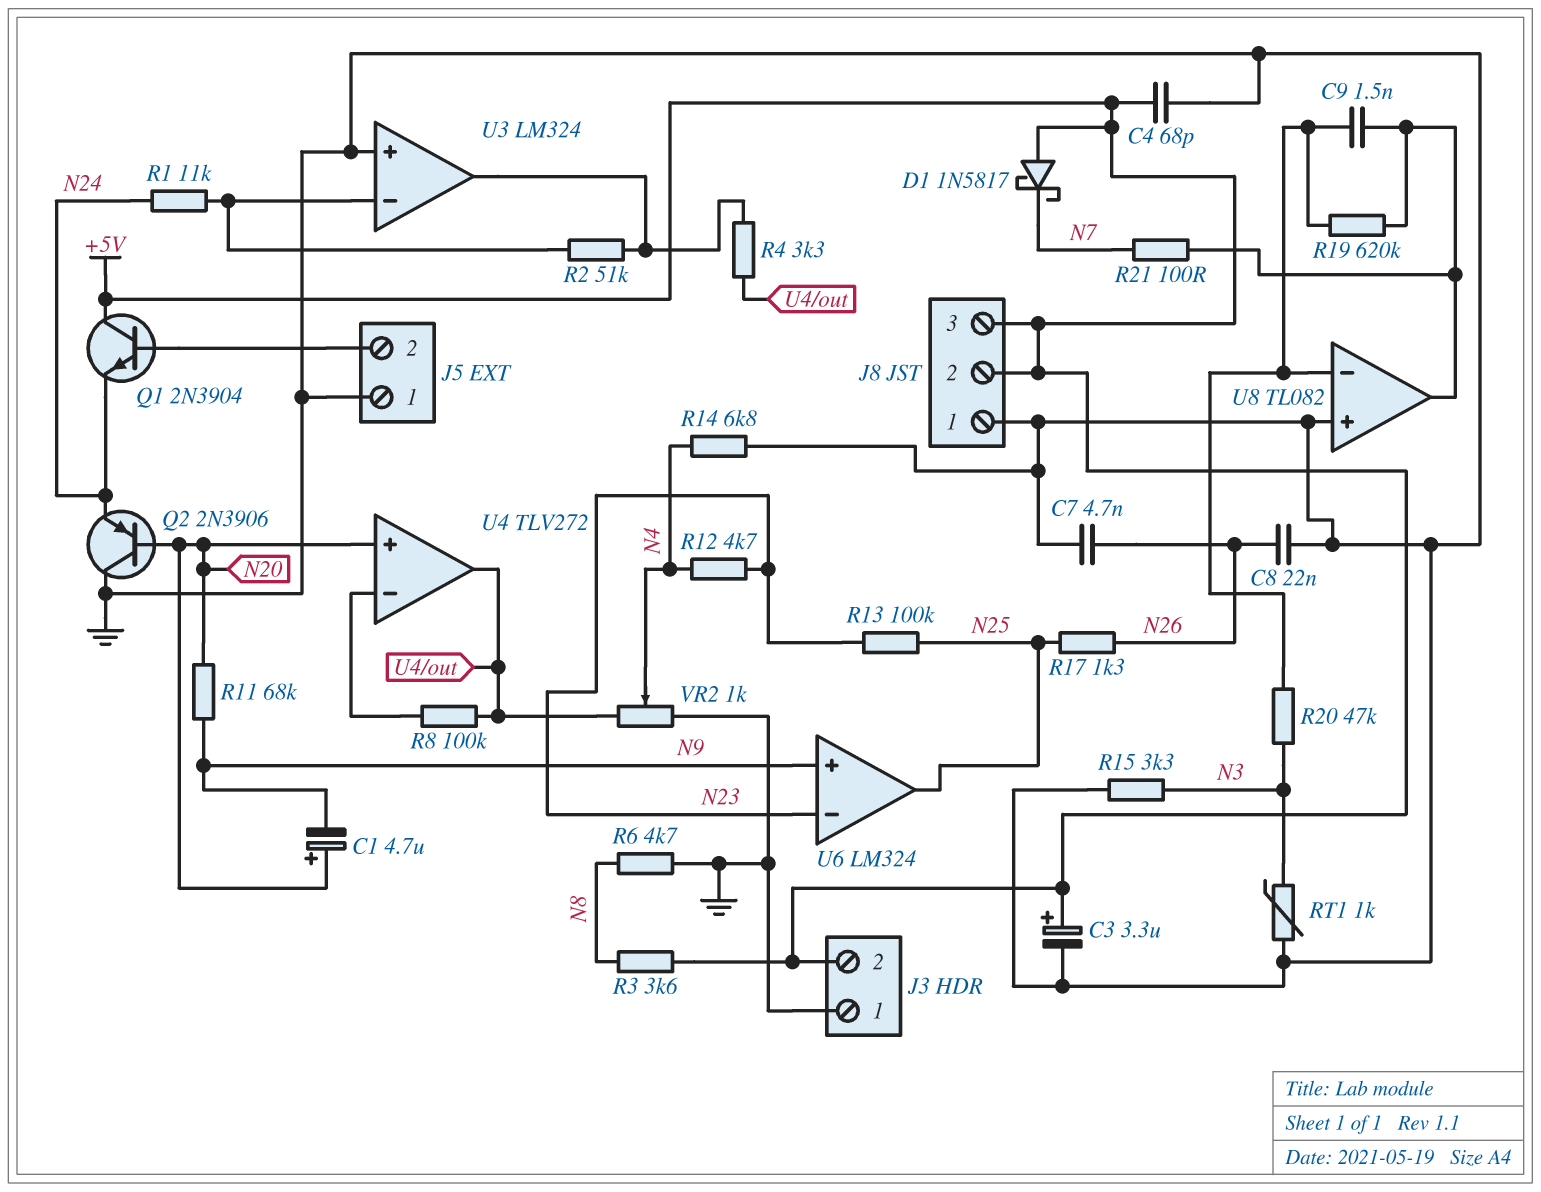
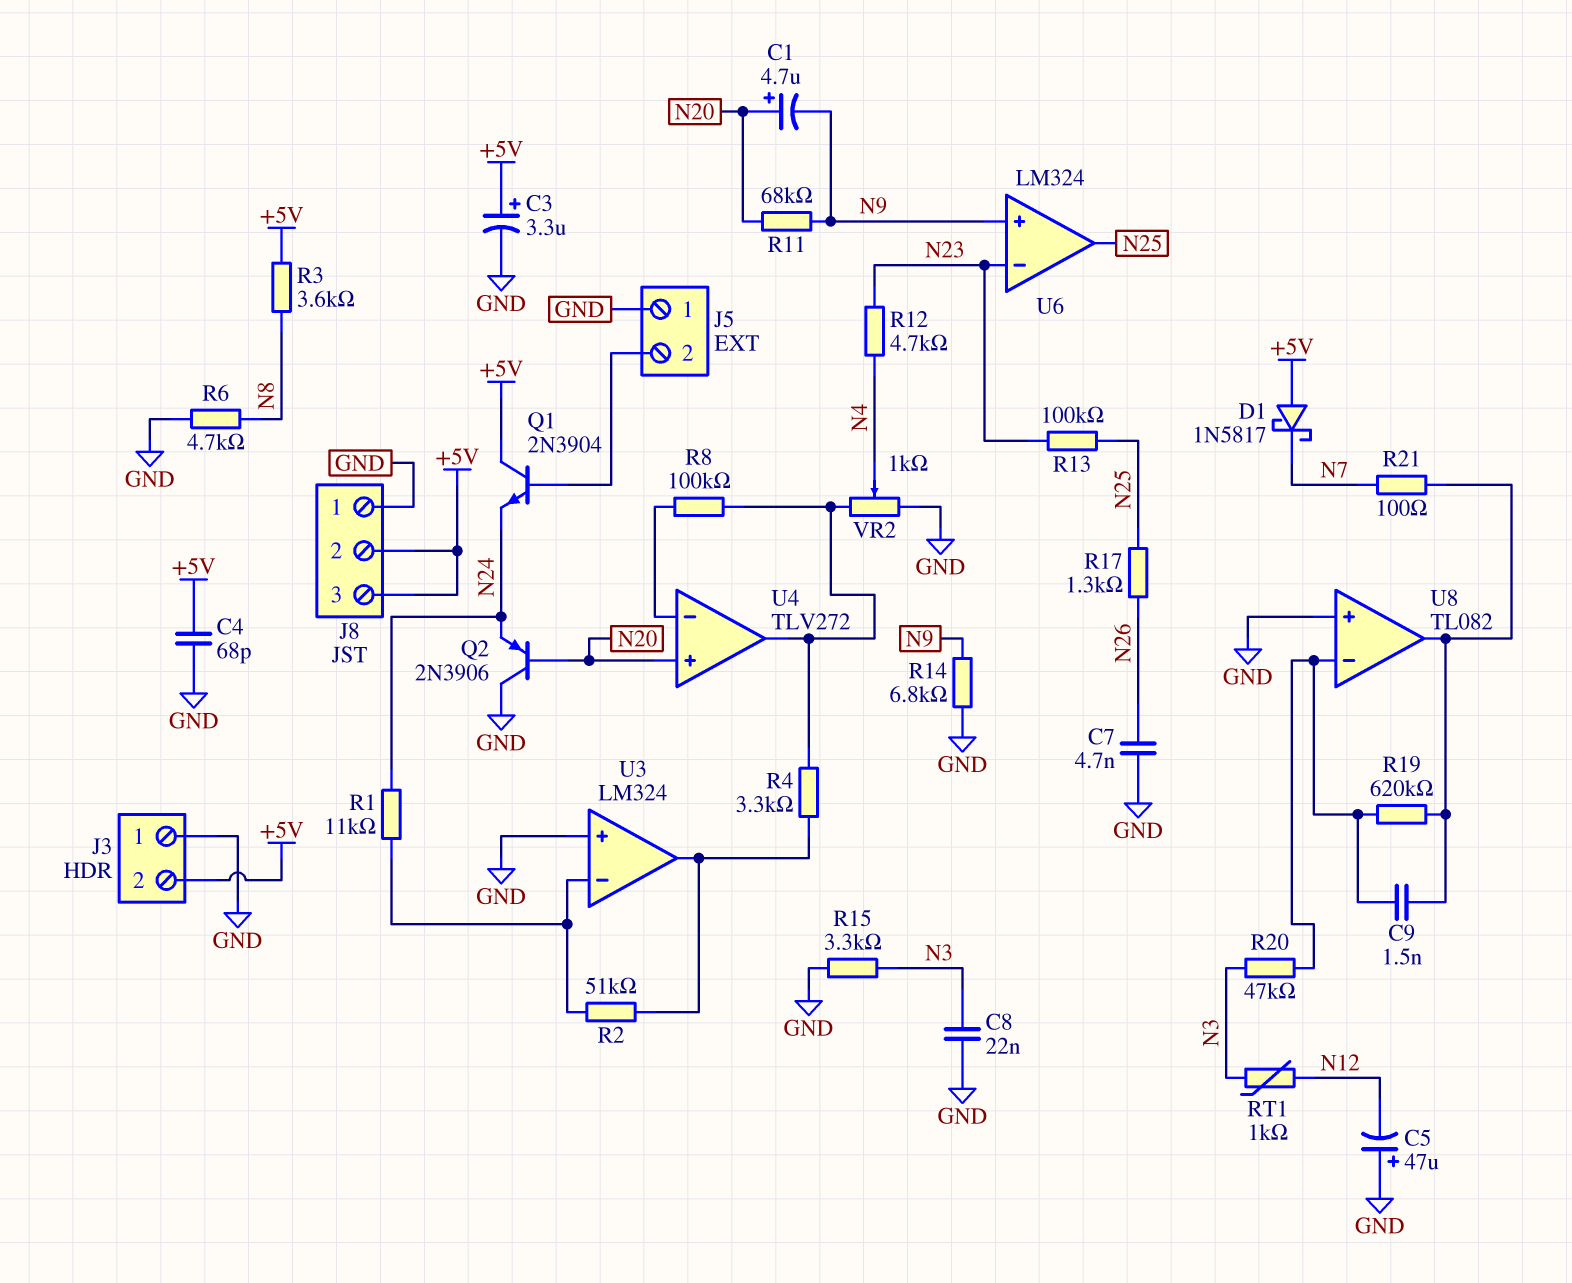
C5: none -> 47uF (plus GND, minus N12)
C8: 22nF (GND, N26) -> 22nF (GND, N3)
R14: 6.8k (GND, N4) -> 6.8k (GND, N9)
RT1: 1k (GND, N3) -> 1k (N3, N12)

